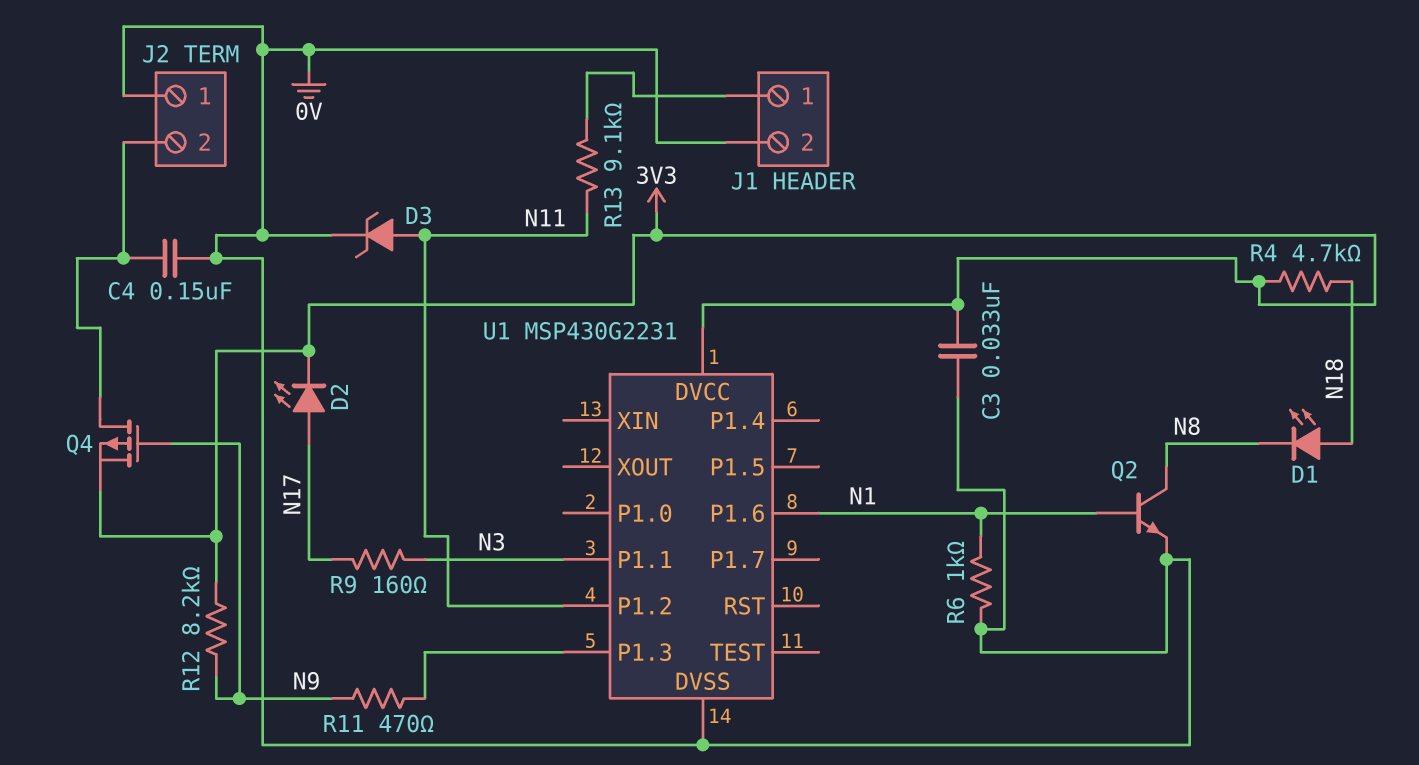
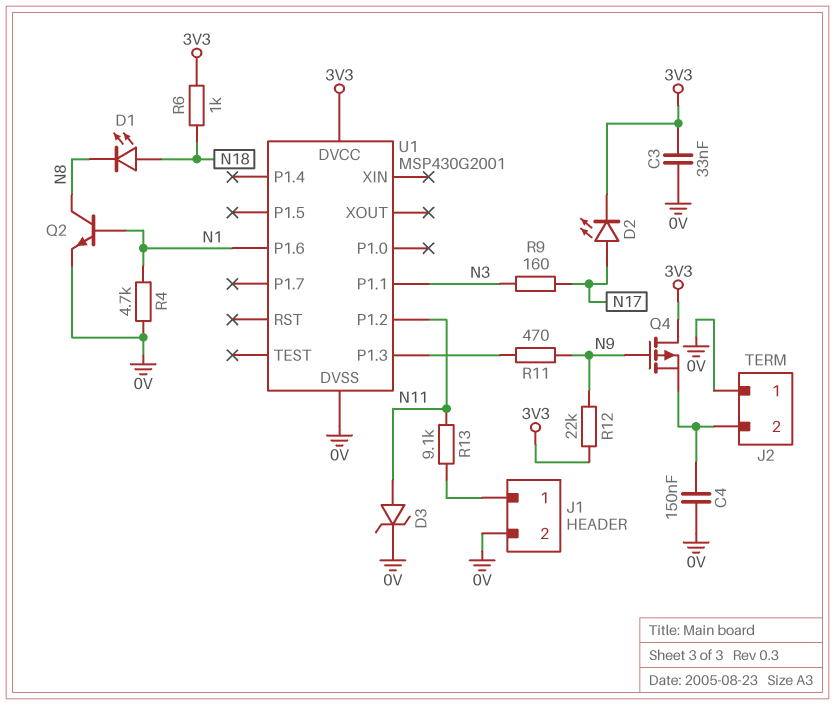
Q4: PMOS (G N9, D J2/2, S 3V3) -> PMOS (G N9, D 3V3, S J2/2)
R4: 4.7k (3V3, N18) -> 4.7k (0V, N1)
R6: 1k (0V, N1) -> 1k (3V3, N18)
R12: 8.2k (3V3, N9) -> 22k (3V3, N9)
U1: MSP430G2231 -> MSP430G2001

